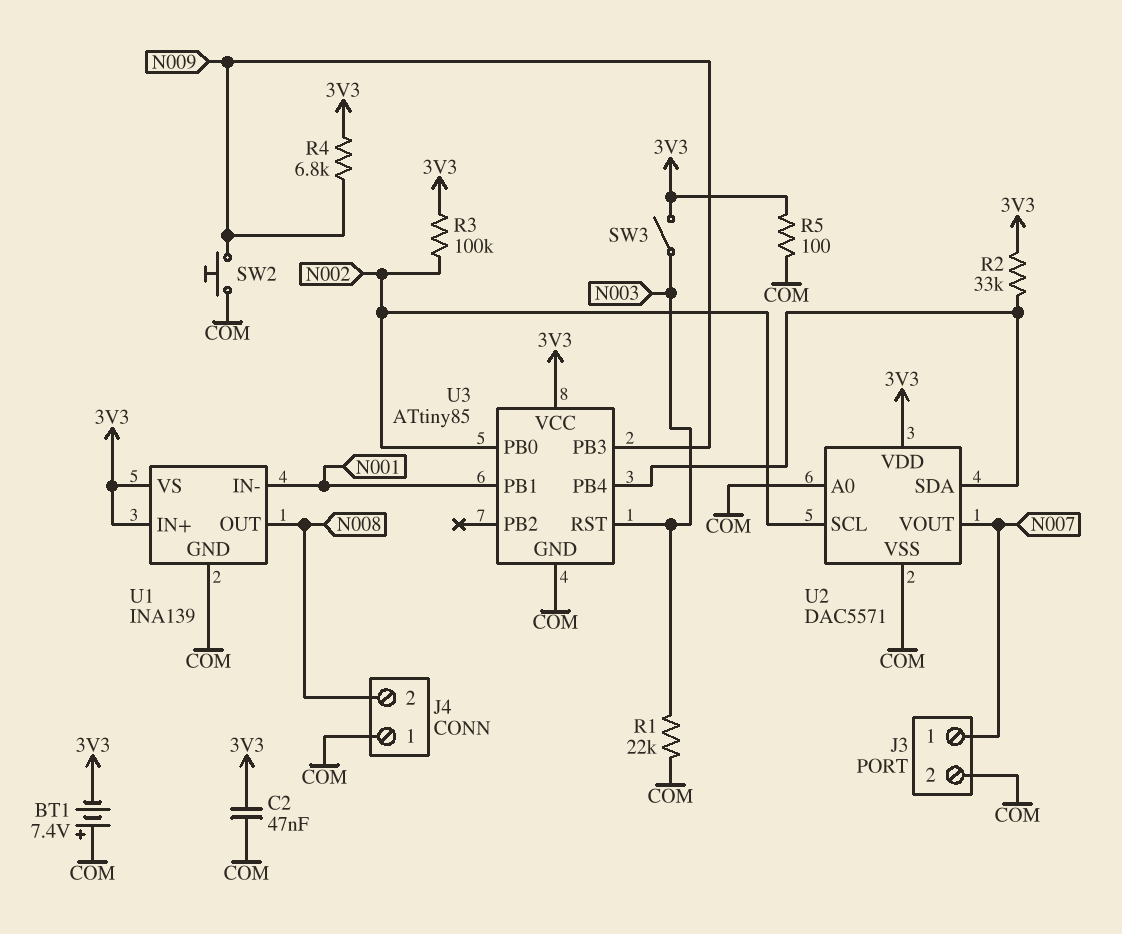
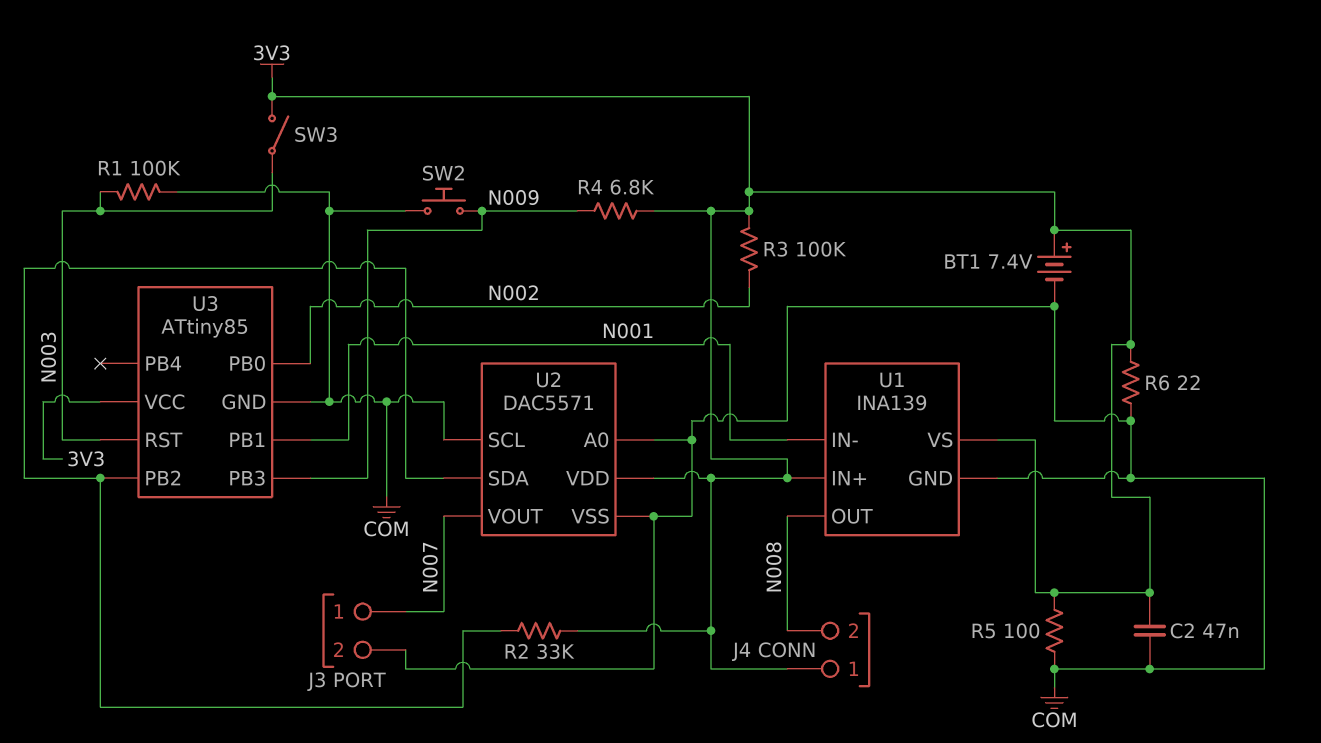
BT1: 7.4V (plus COM, minus 3V3) -> 7.4V (plus 3V3, minus COM)
J4 pin 1: COM -> 3V3
R1: 22k (COM, N003) -> 100k (COM, N003)
R6: none -> 22 (3V3, COM)
U2 pin SCL: N002 -> COM
U3 pin PB2: none -> U2/SDA
U3 pin PB4: U2/SDA -> none

